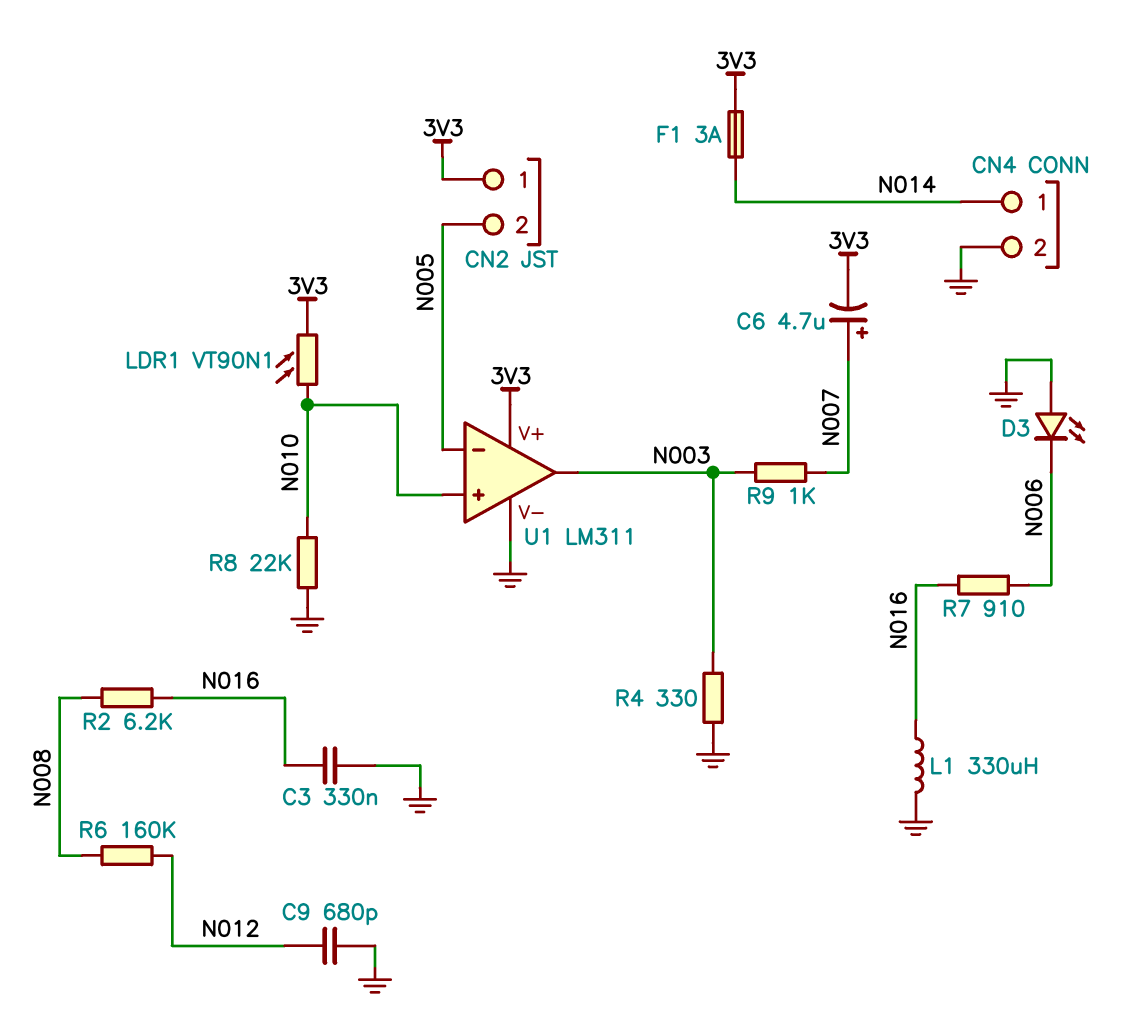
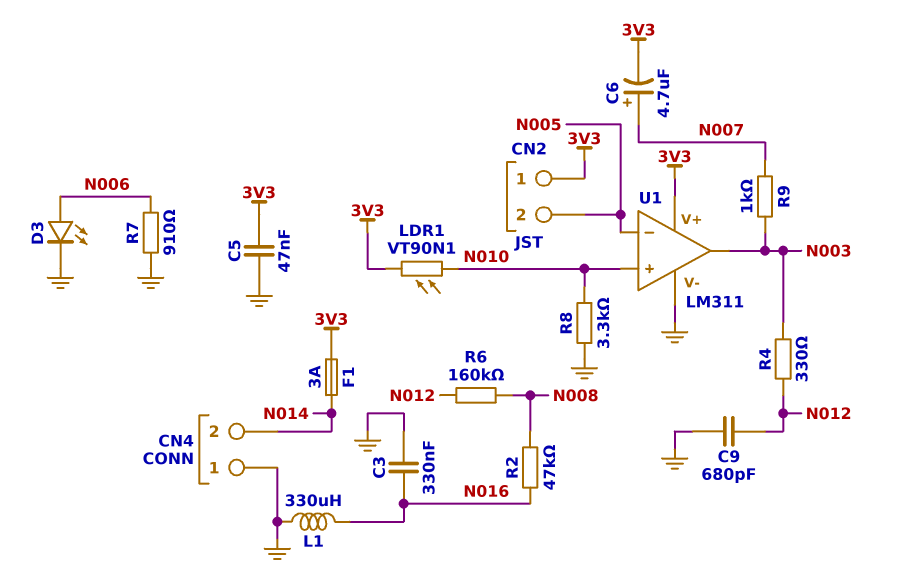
C5: none -> 47nF (3V3, GND)
CN4 pin 1: N014 -> GND
CN4 pin 2: GND -> N014
D3: LED (A GND, K N006) -> LED (A N006, K GND)
R2: 6.2k (N008, N016) -> 47k (N008, N016)
R4: 330 (GND, N003) -> 330 (N003, N012)
R7: 910 (N006, N016) -> 910 (GND, N006)
R8: 22k (GND, N010) -> 3.3k (GND, N010)

